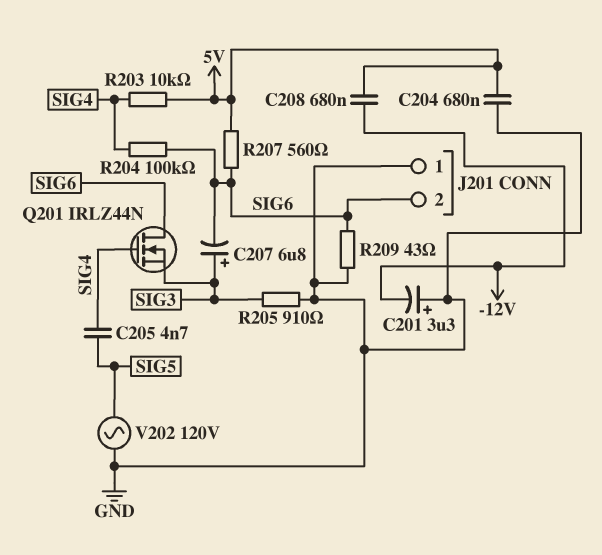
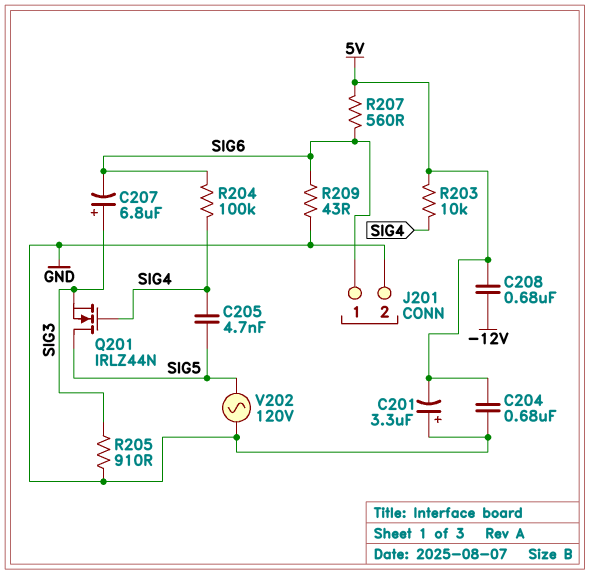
C201: 3.3uF (plus GND, minus -12V) -> 3.3uF (plus GND, minus 5V)
J201 pin 1: GND -> SIG6
J201 pin 2: SIG6 -> GND
Q201: NMOS IRLZ44N (G SIG4, D SIG6, S SIG3) -> NMOS IRLZ44N (G SIG4, D SIG5, S SIG3)

